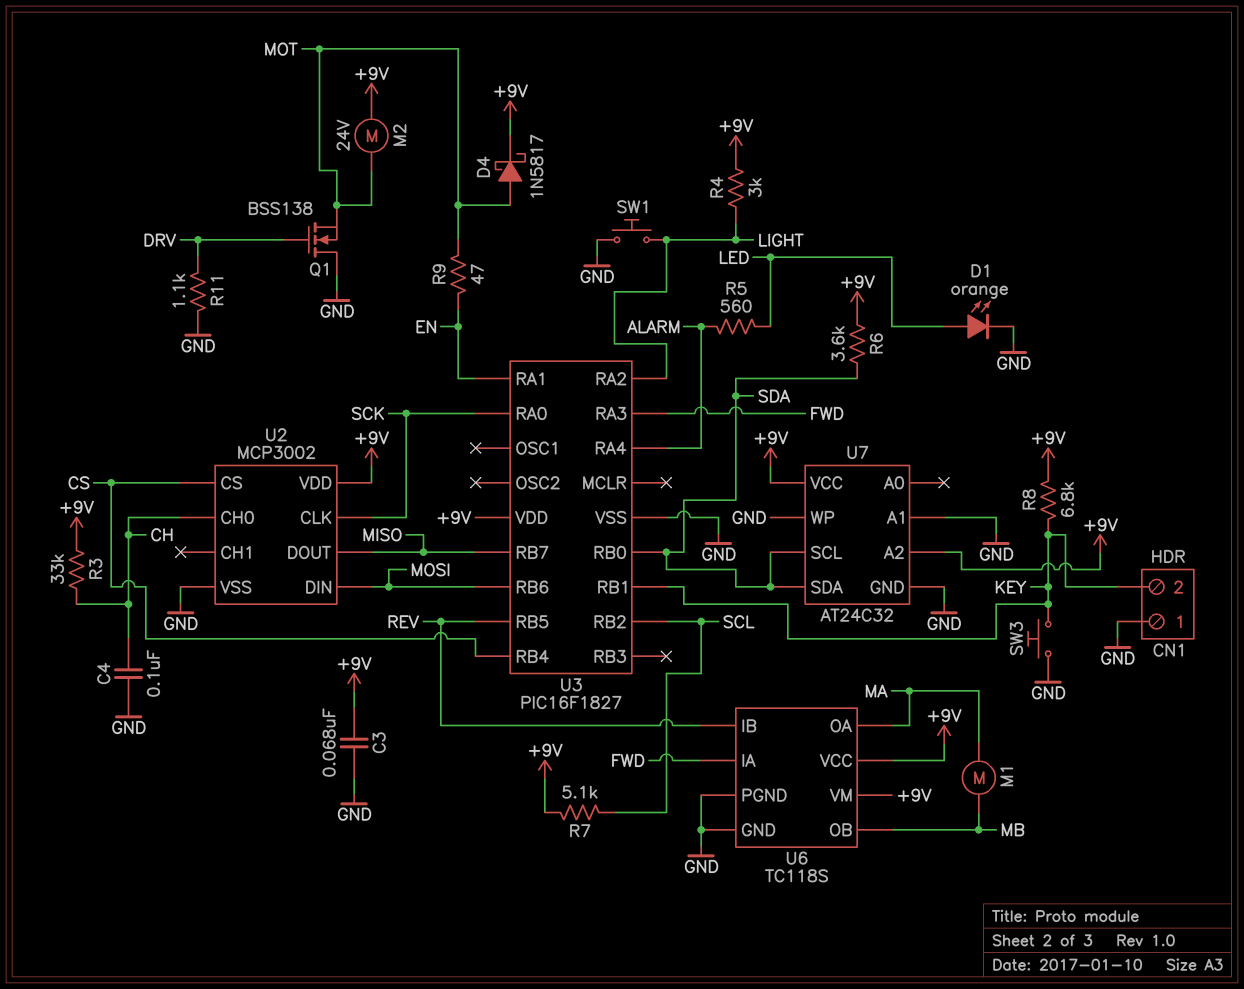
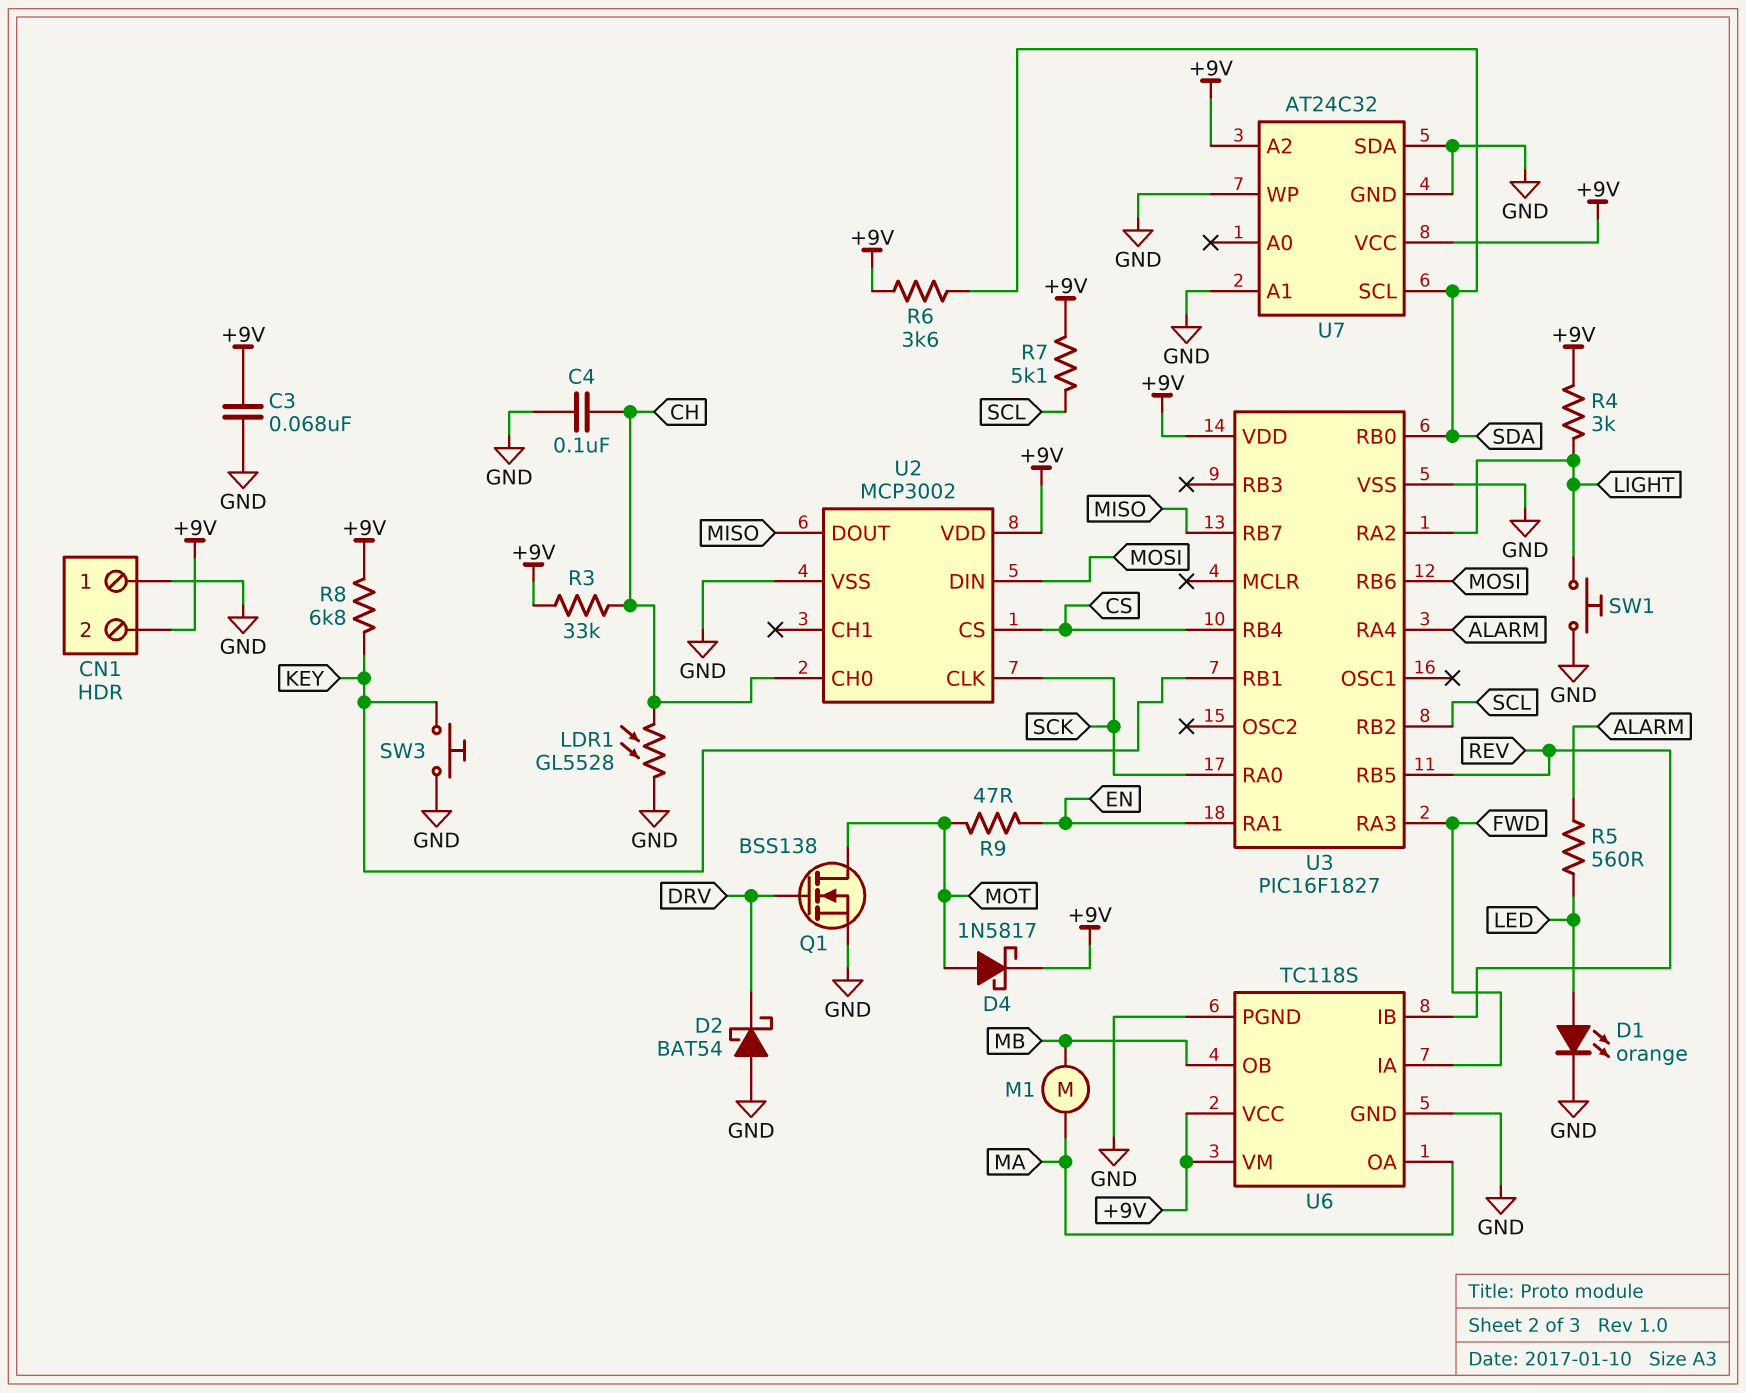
CN1 pin 2: KEY -> +9V
D2: none -> schottky BAT54 (A GND, K DRV)
LDR1: none -> GL5528 (CH, GND)
M2: motor 24V (+9V, MOT) -> none
Q1: NMOS BSS138 (G DRV, D GND, S MOT) -> NMOS BSS138 (G DRV, D MOT, S GND)
R11: 1.1k (DRV, GND) -> none
U7 pin SDA: SDA -> GND

